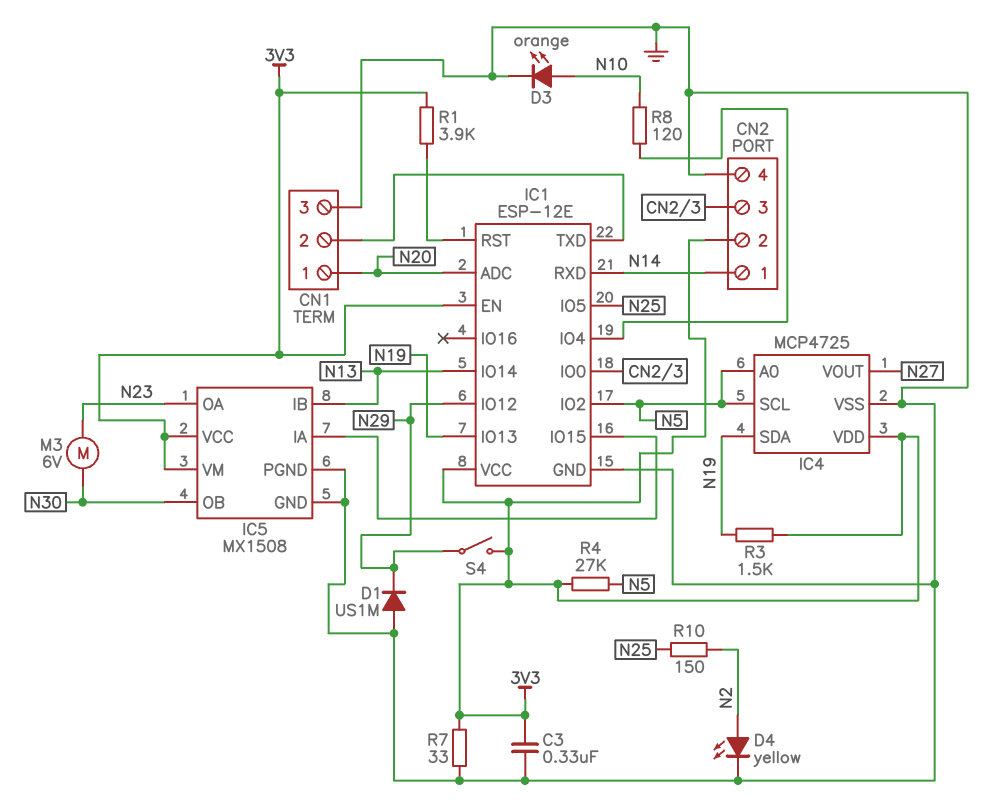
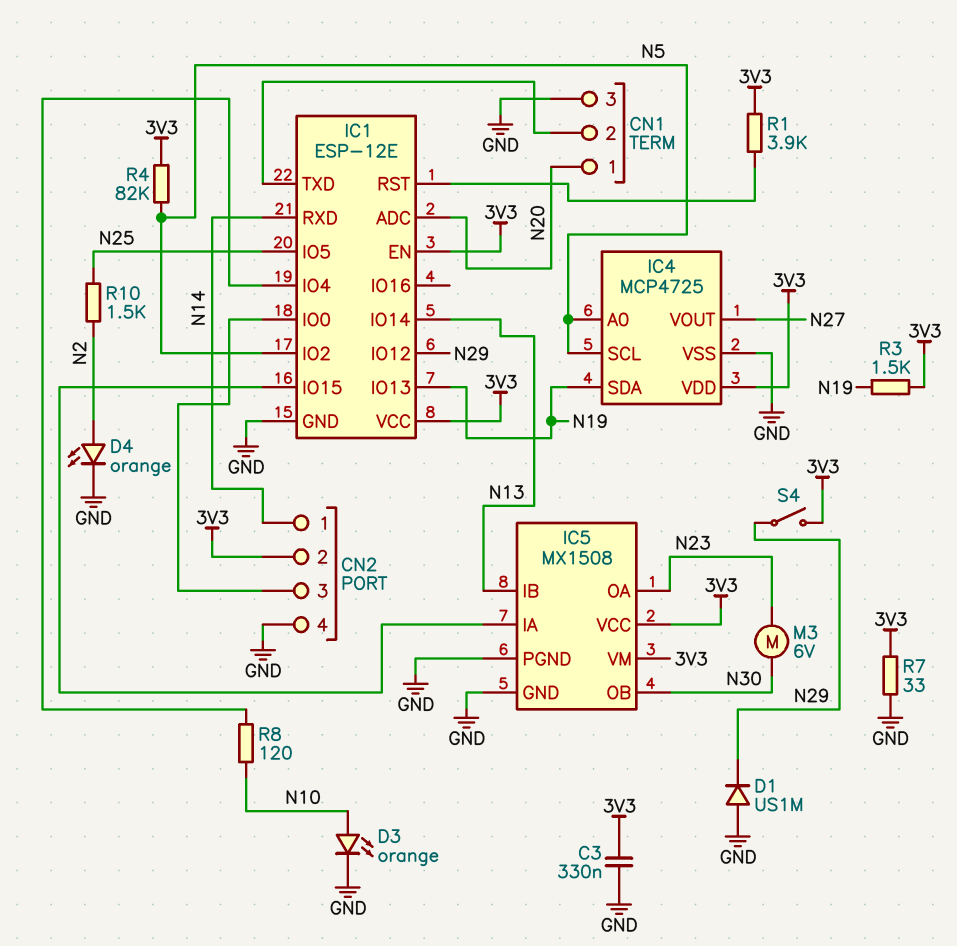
D4: LED yellow (A N2, K GND) -> LED orange (A N2, K GND)
R4: 27k (3V3, N5) -> 82k (3V3, N5)
R10: 150 (N2, N25) -> 1.5k (N2, N25)

